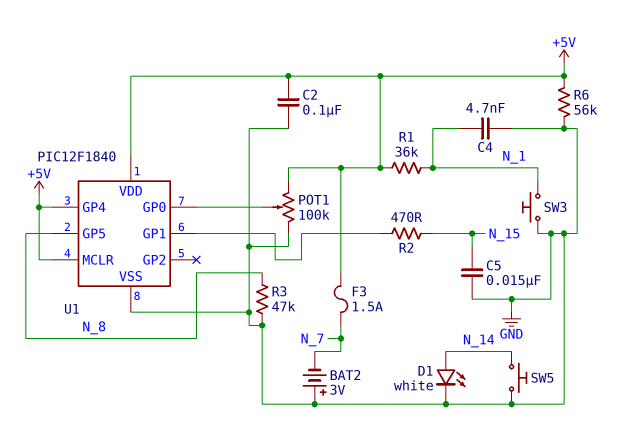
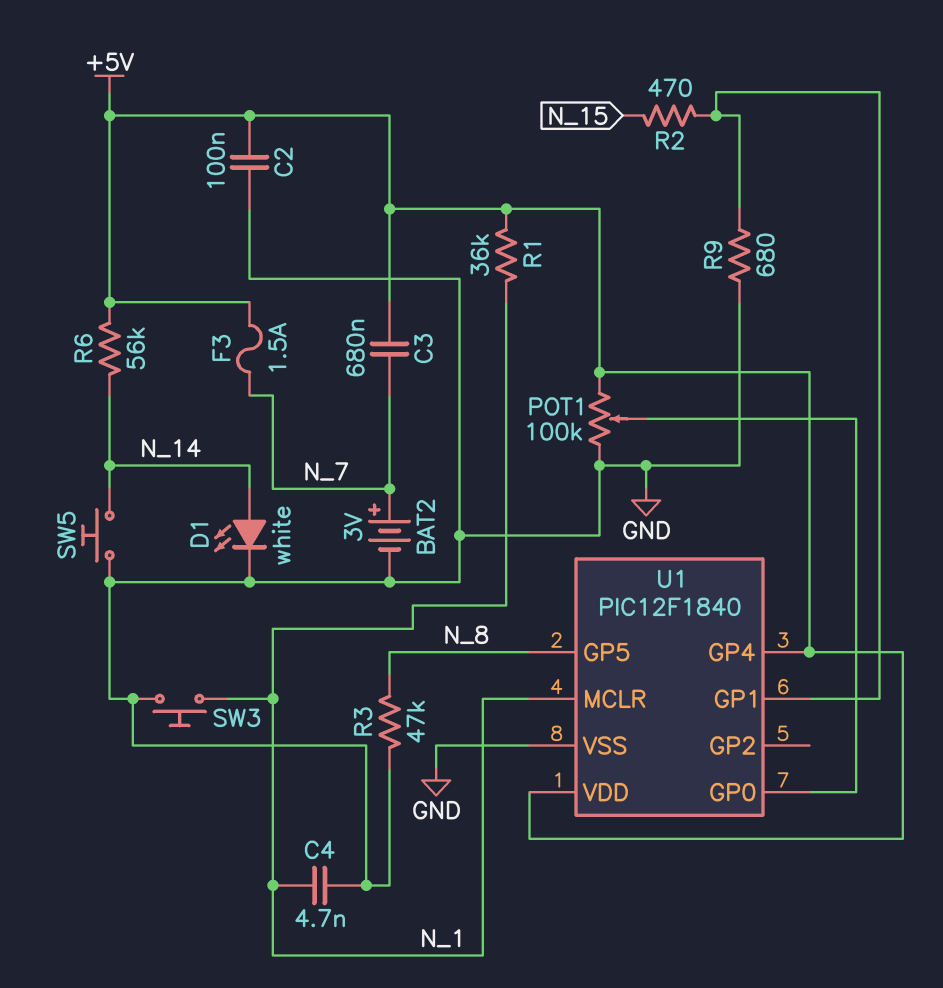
BAT2: 3V (plus GND, minus N_7) -> 3V (plus N_7, minus GND)
C3: none -> 680nF (+5V, N_7)
C5: 15nF (GND, N_15) -> none
R6: 56k (+5V, GND) -> 56k (+5V, N_14)
R9: none -> 680 (GND, U1/GP1)
U1 pin MCLR: +5V -> N_1

